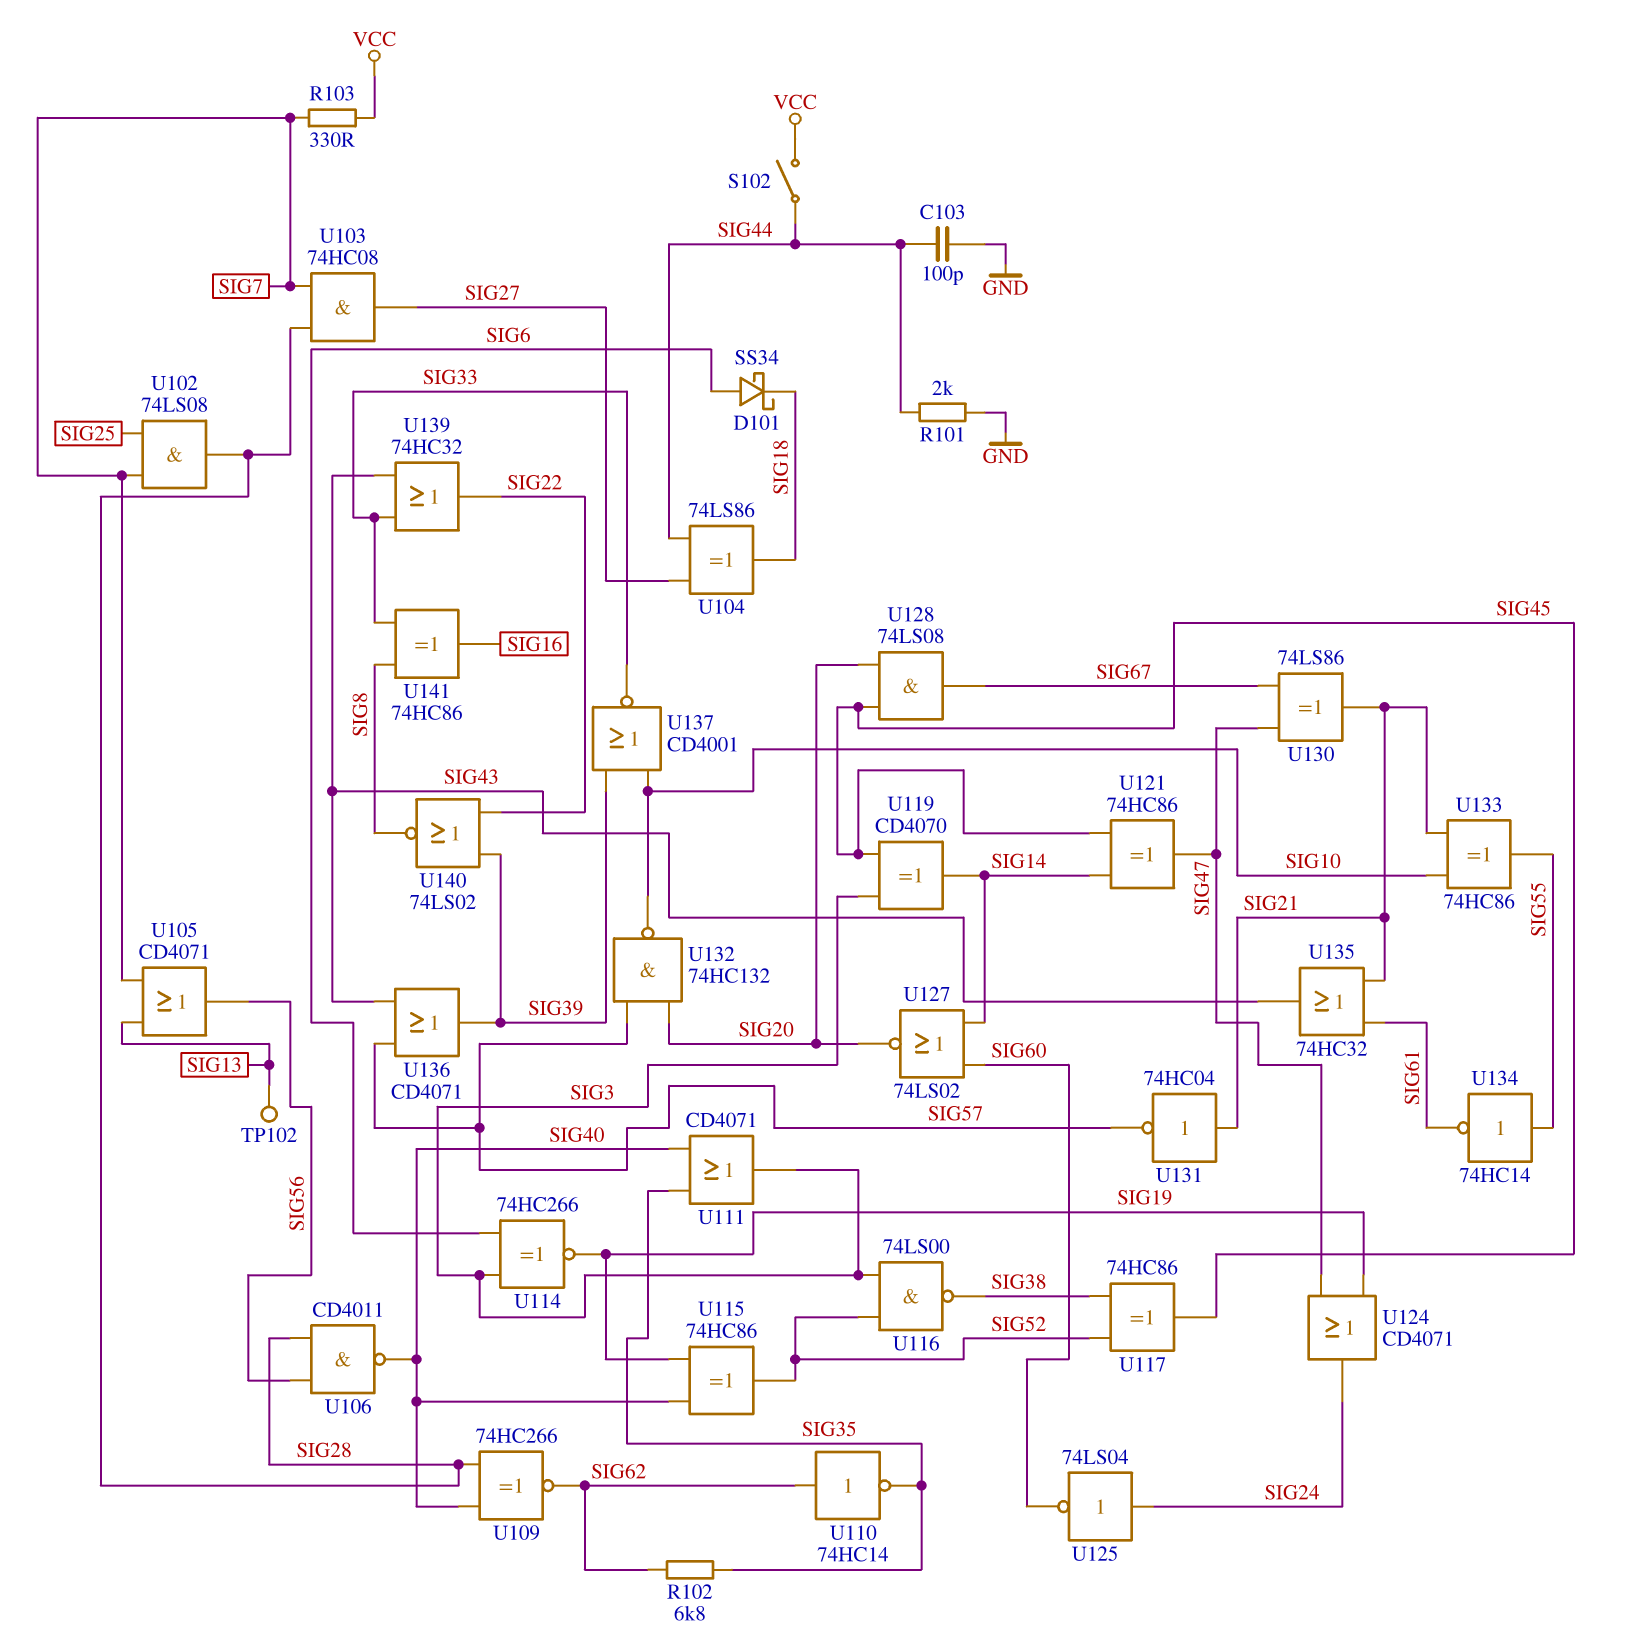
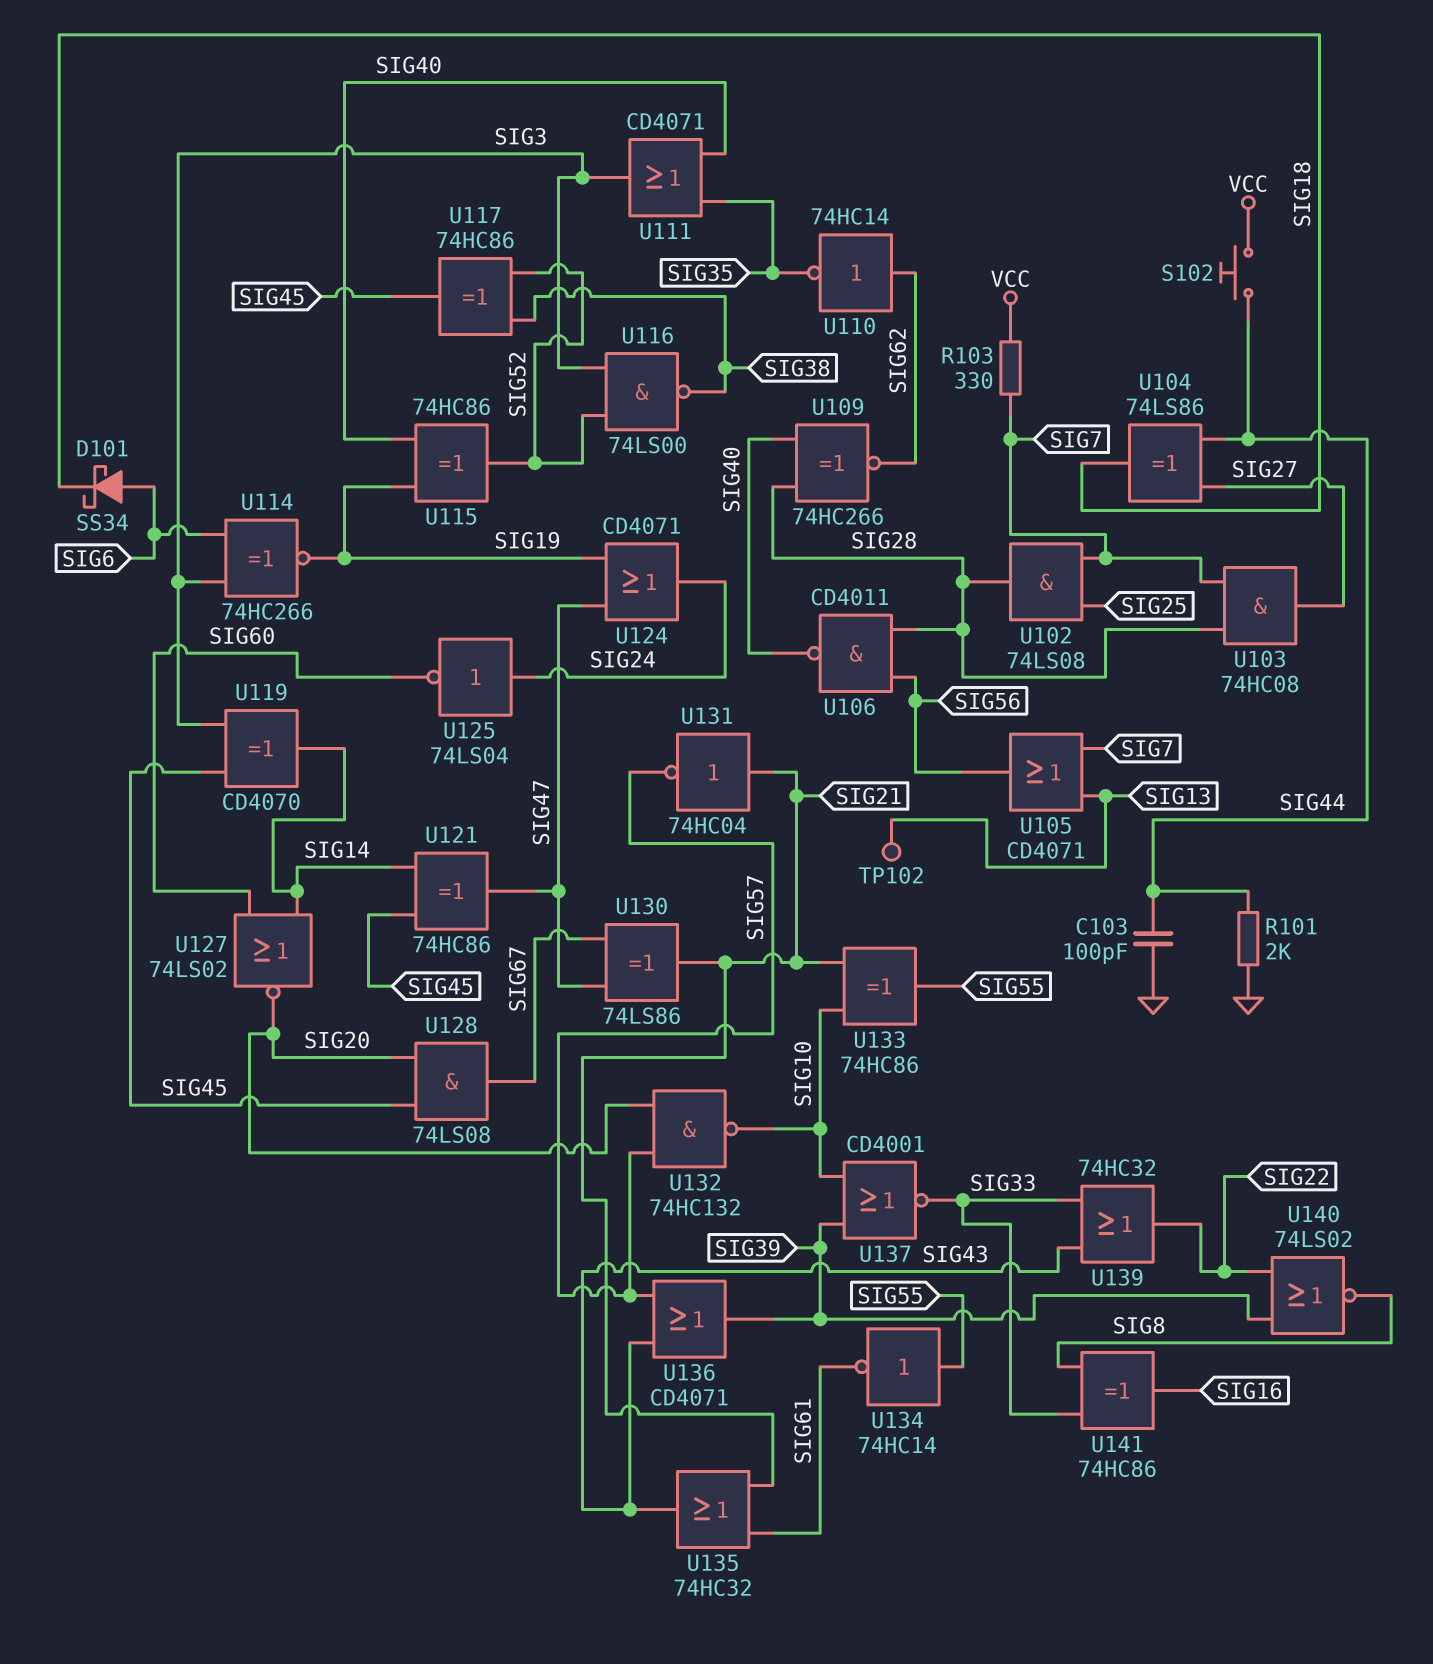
R102: 6.8k (SIG35, SIG62) -> none
S102: switch (SIG44, VCC) -> button (SIG44, VCC)

